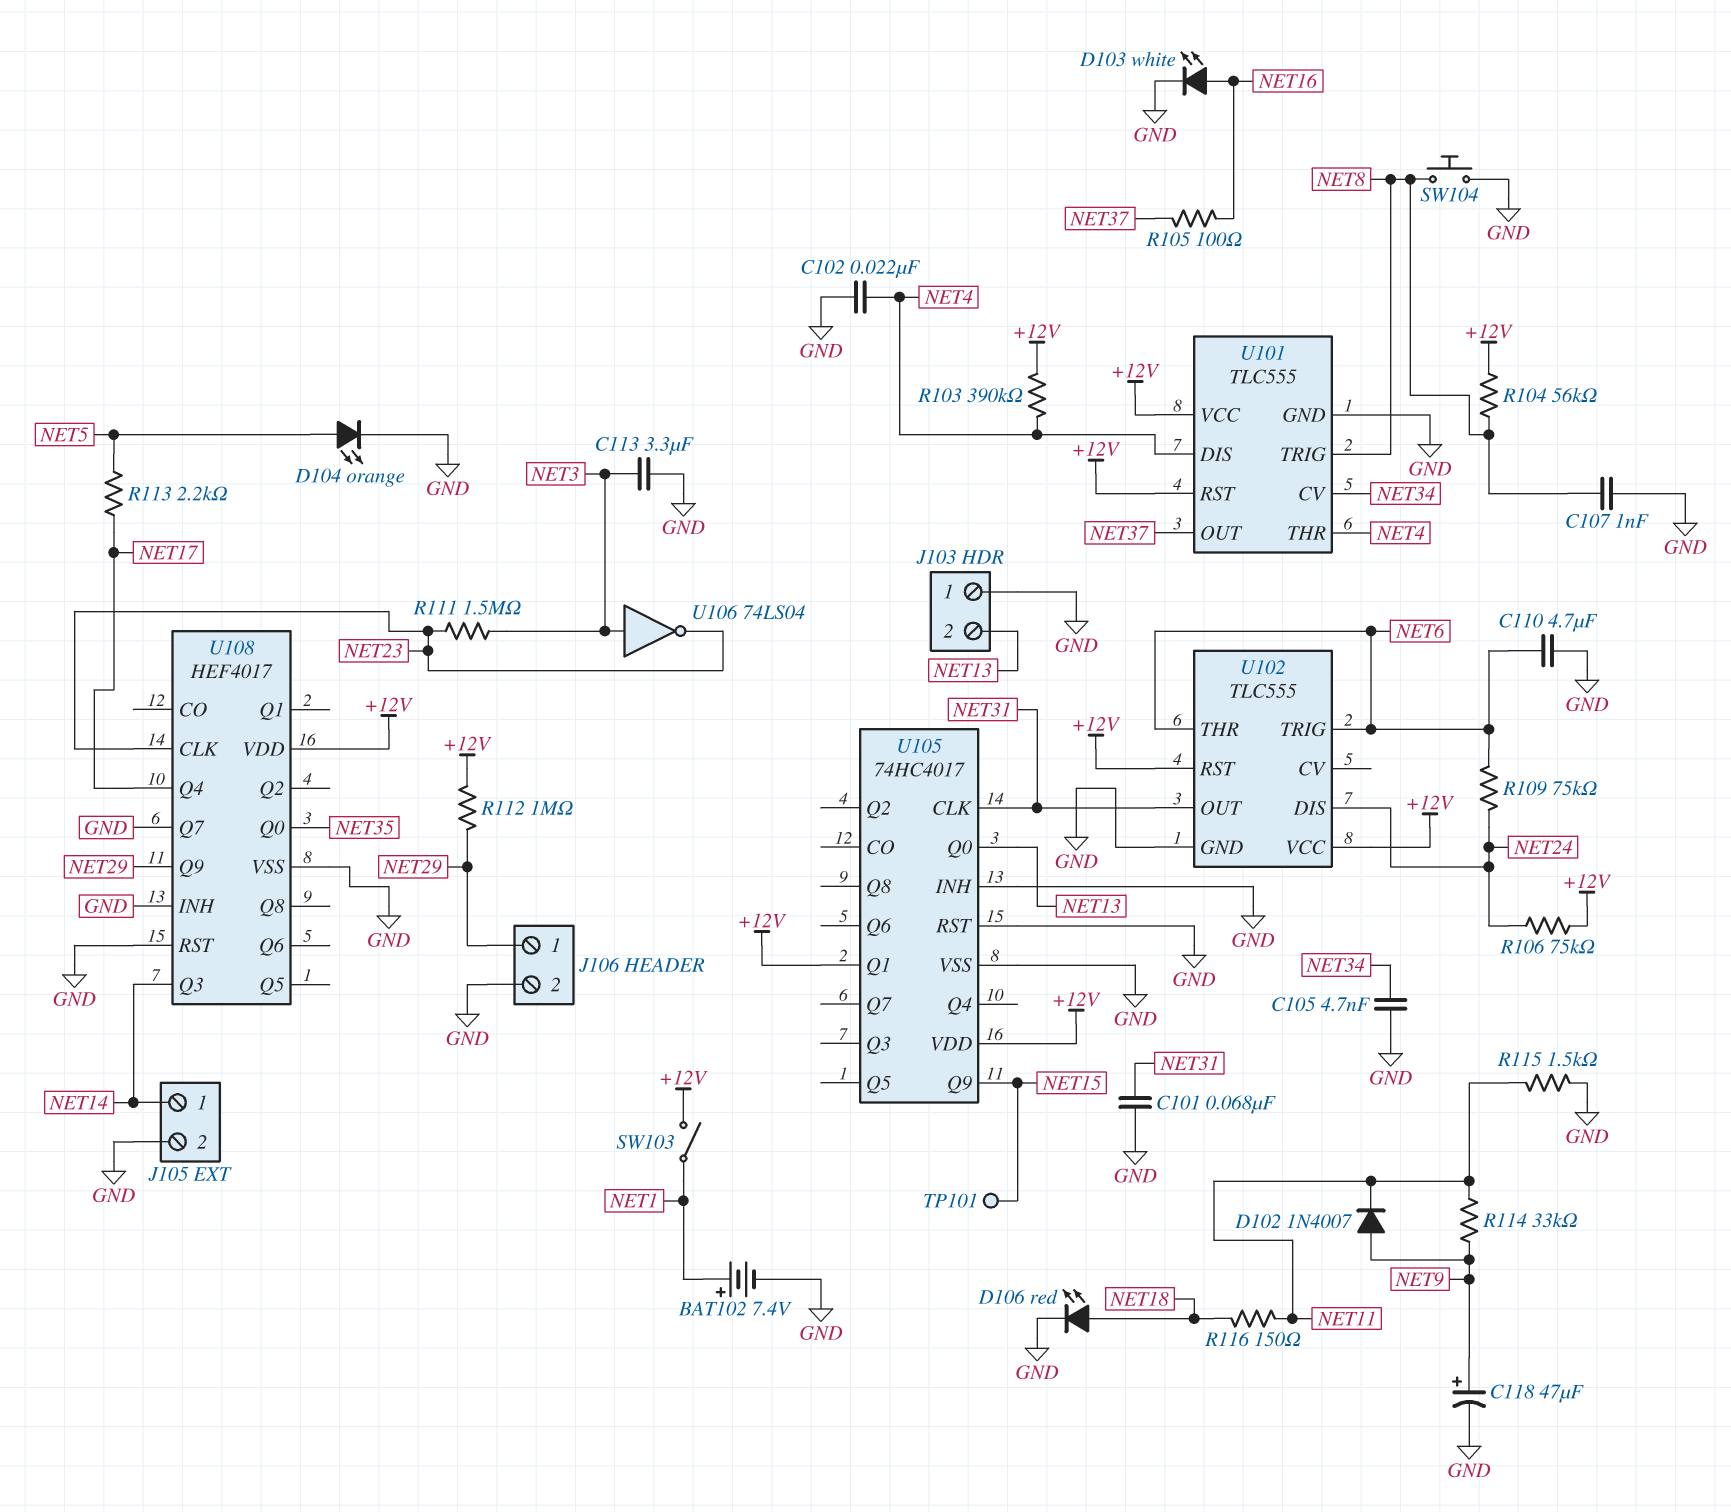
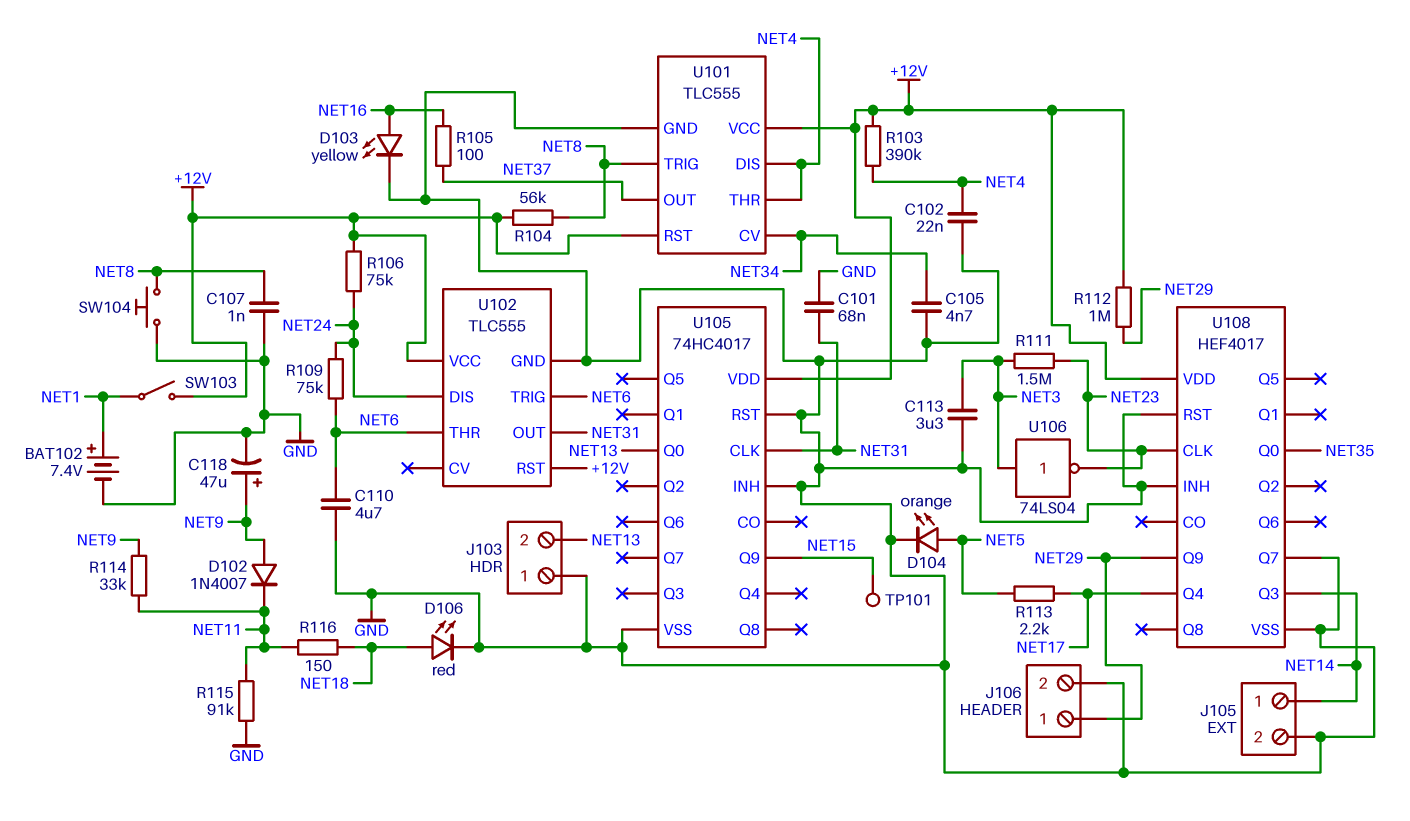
D103: LED white (A NET16, K GND) -> LED yellow (A NET16, K GND)
R115: 1.5k (GND, NET11) -> 91k (GND, NET11)
U105 pin Q1: +12V -> none

